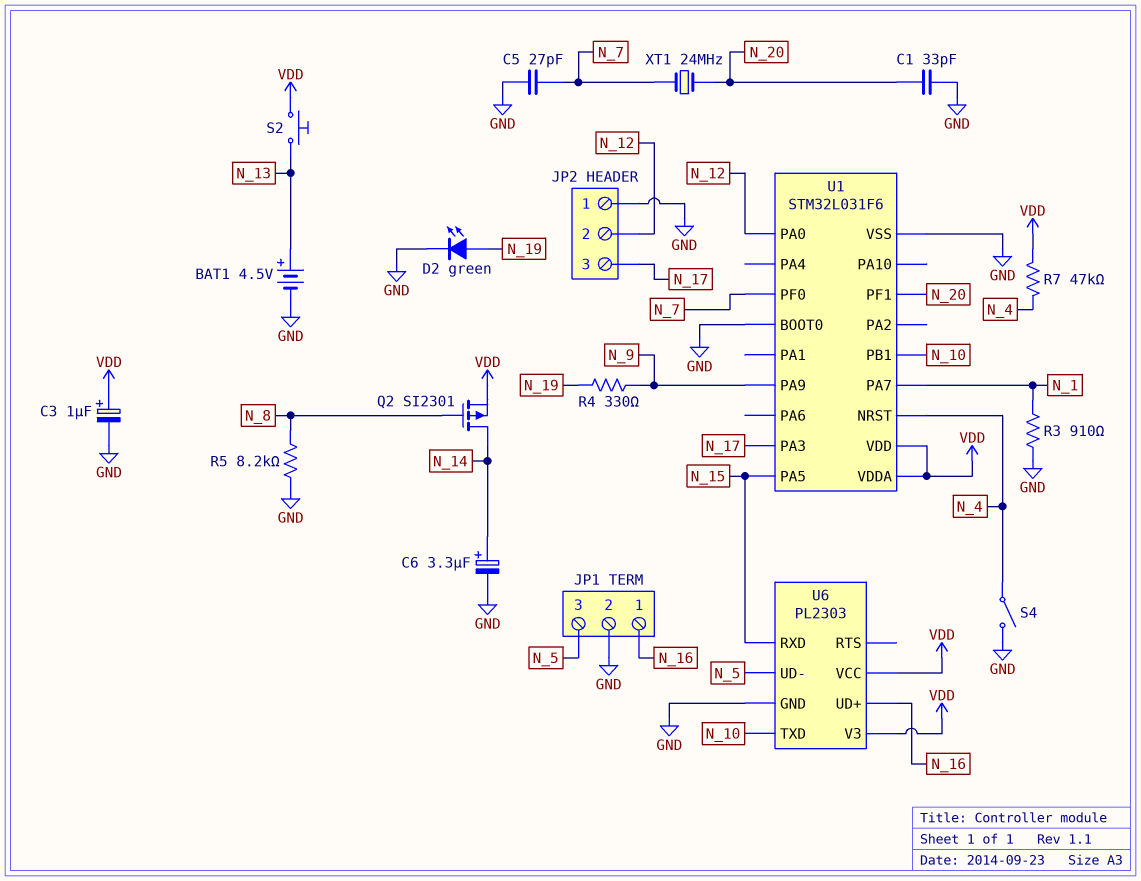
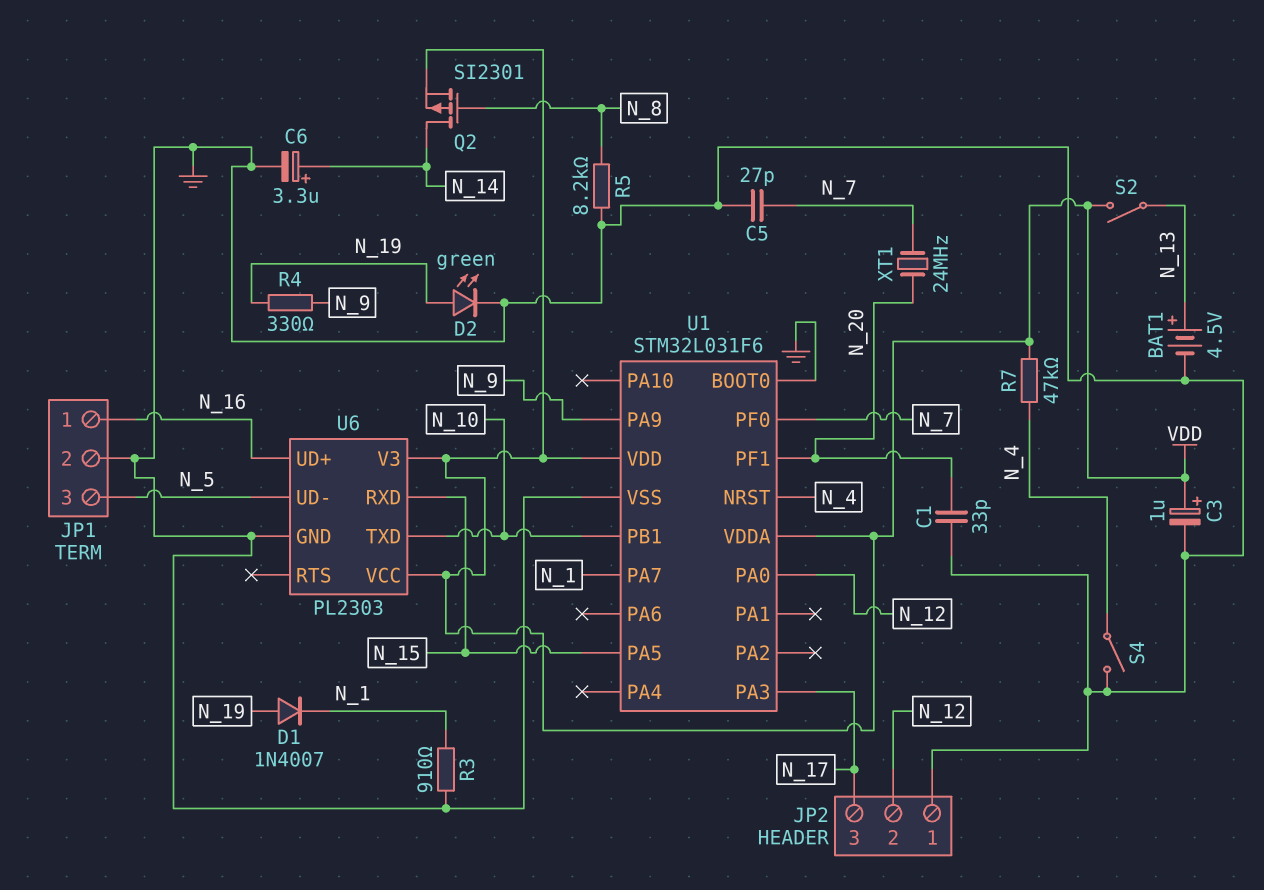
D1: none -> diode 1N4007 (A N_19, K N_1)
S2: button (N_13, VDD) -> switch (N_13, VDD)

